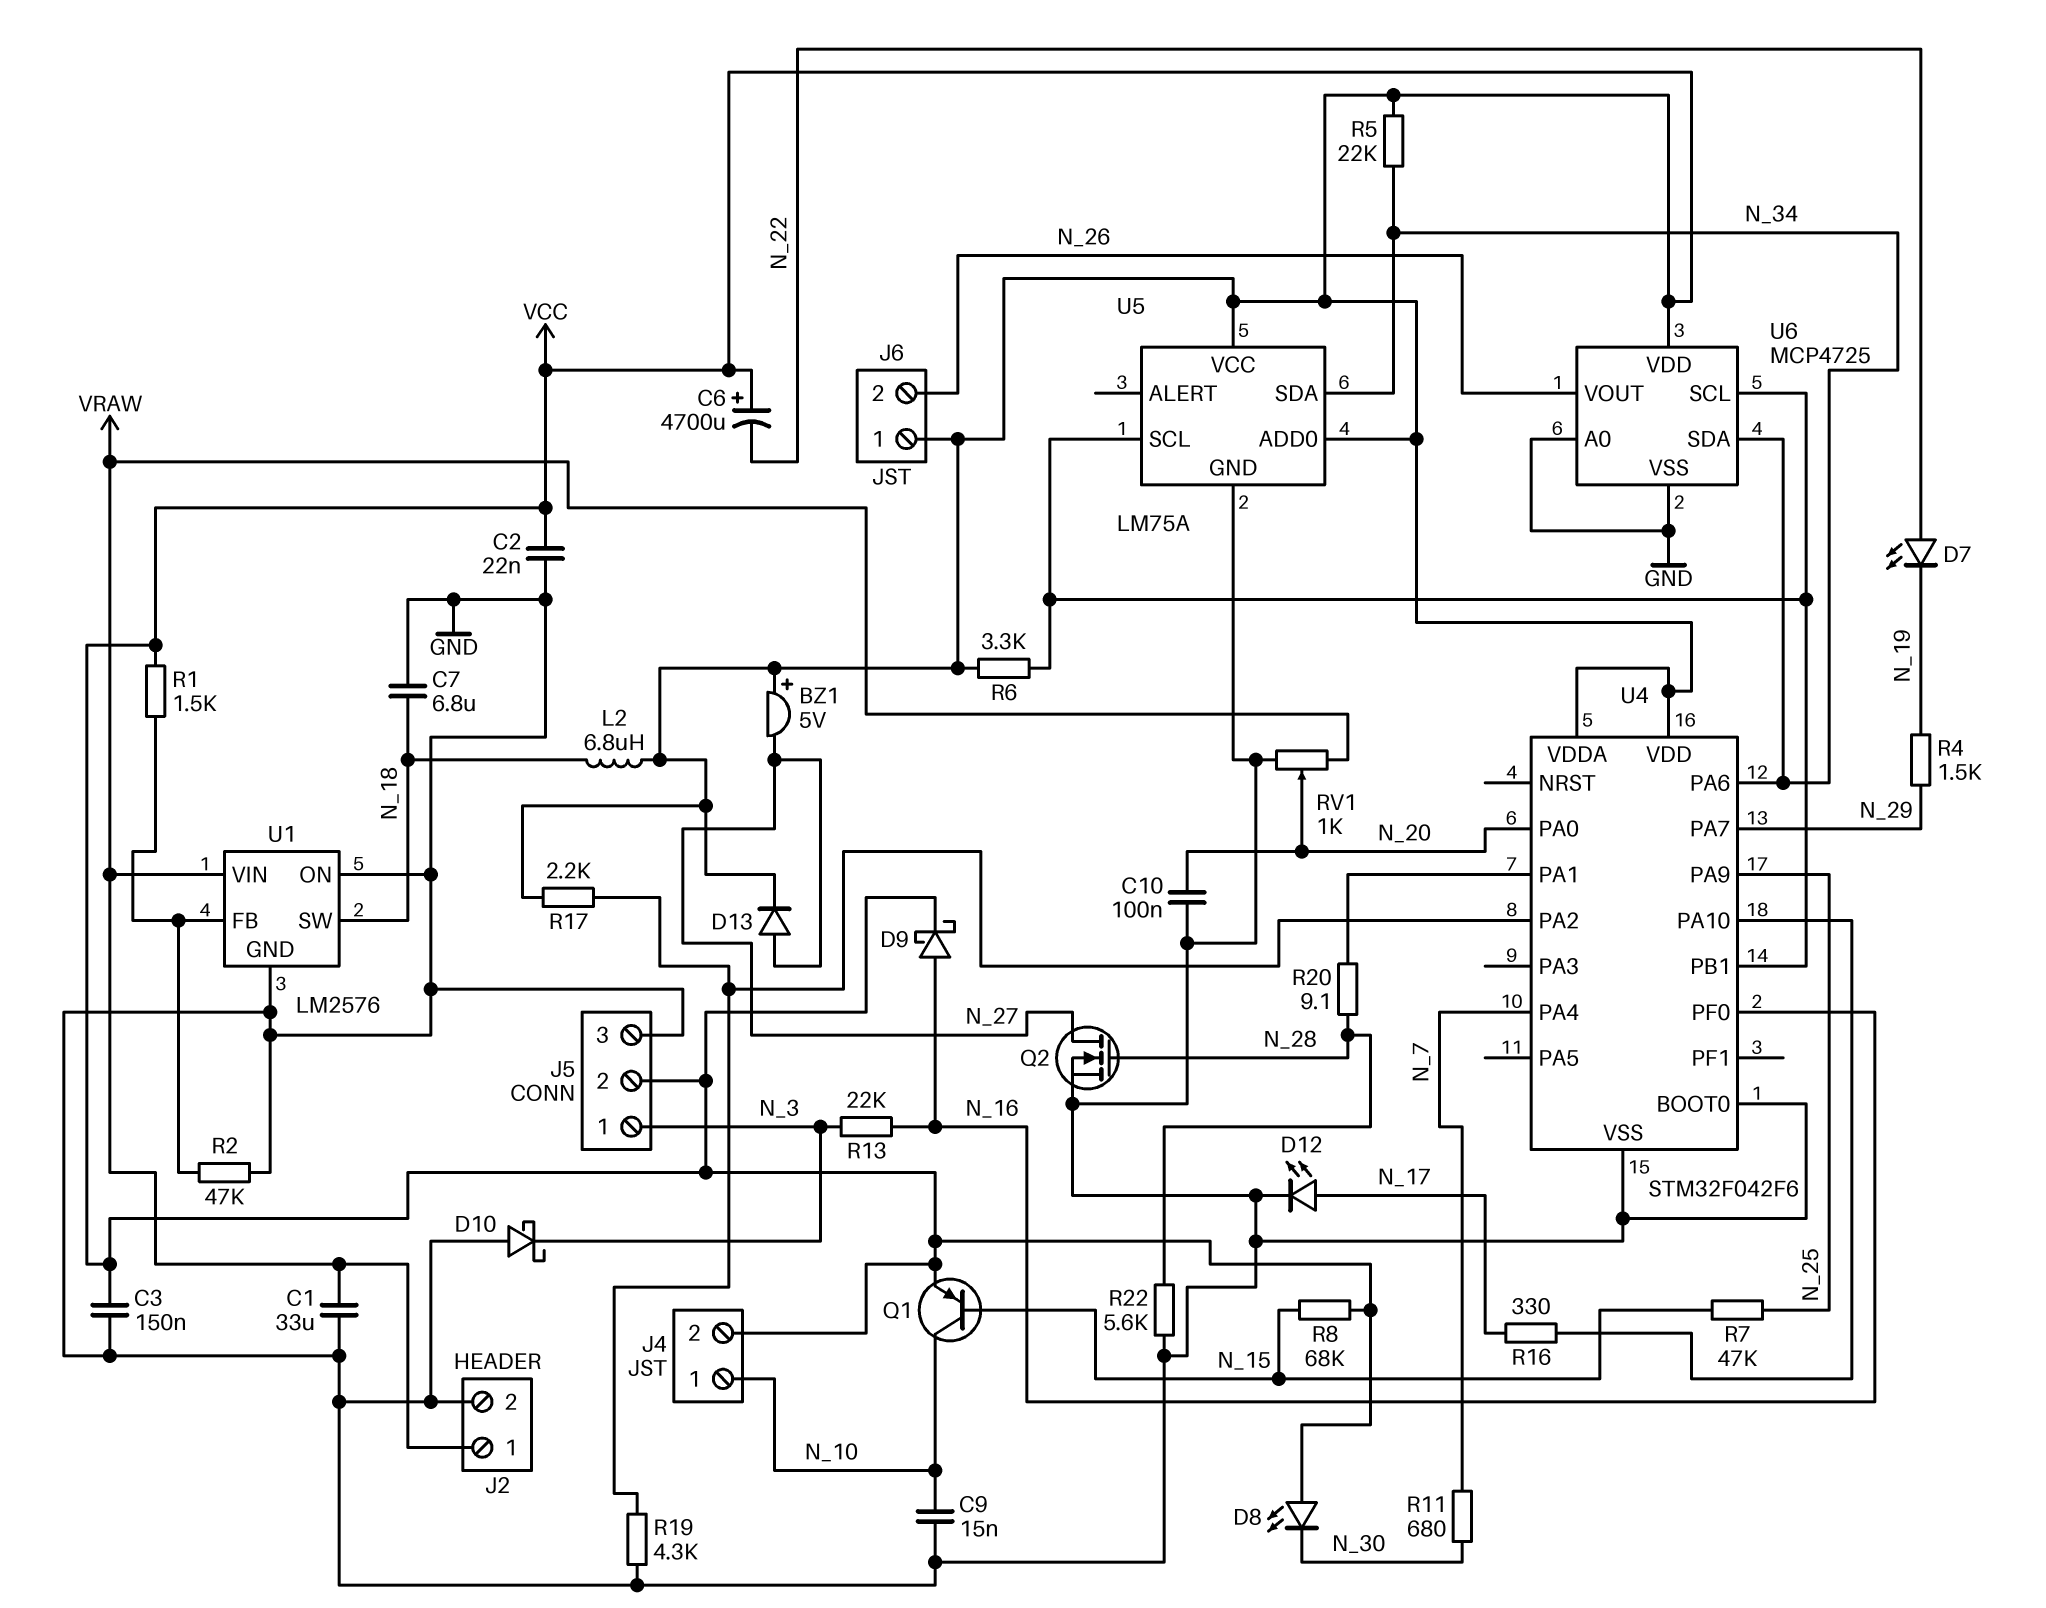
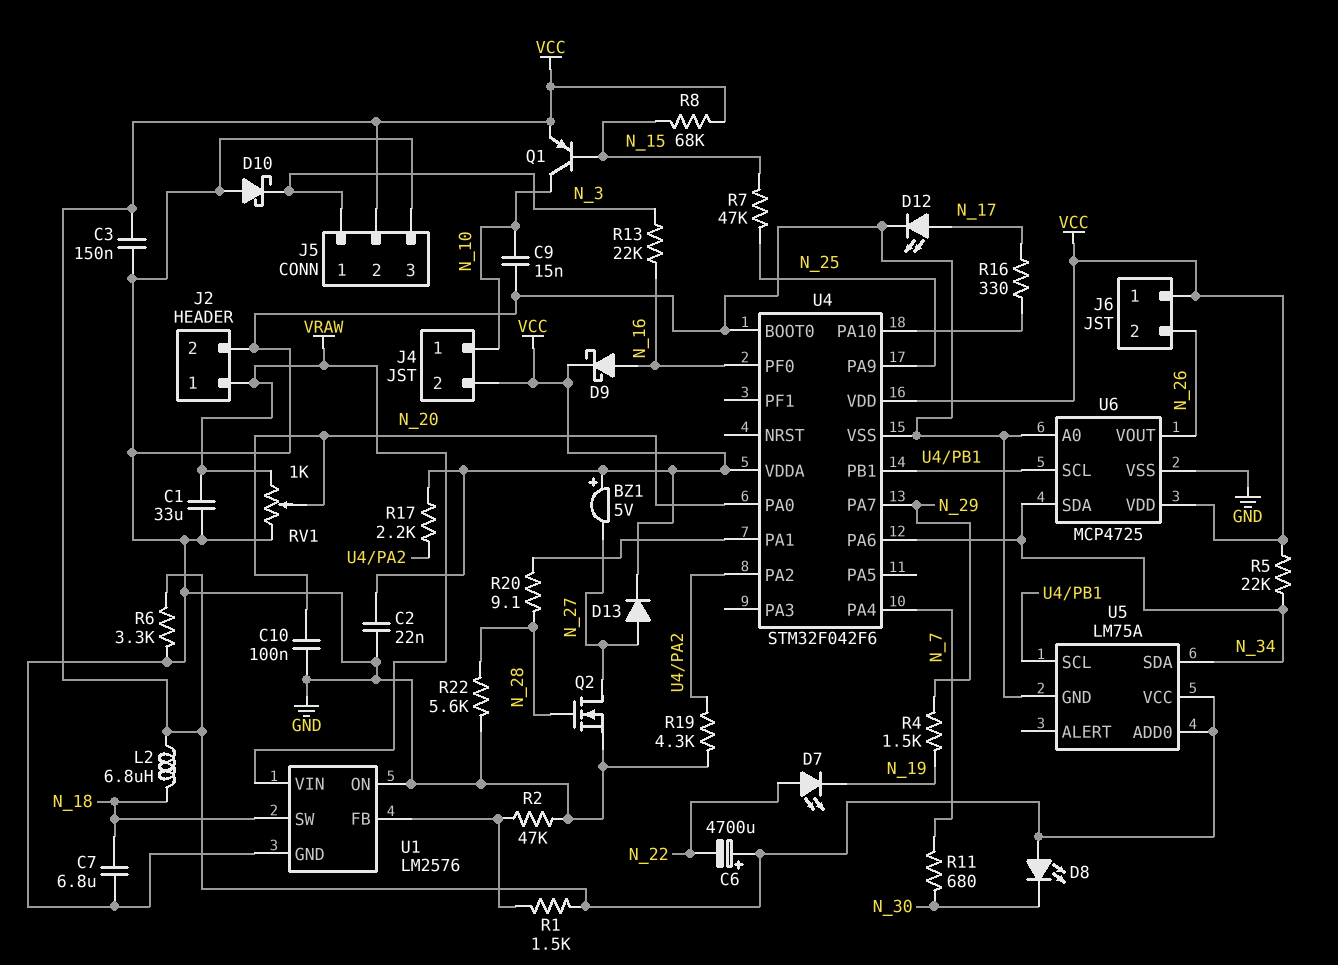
R6: 3.3k (U4/PB1, VCC) -> 3.3k (GND, VCC)

